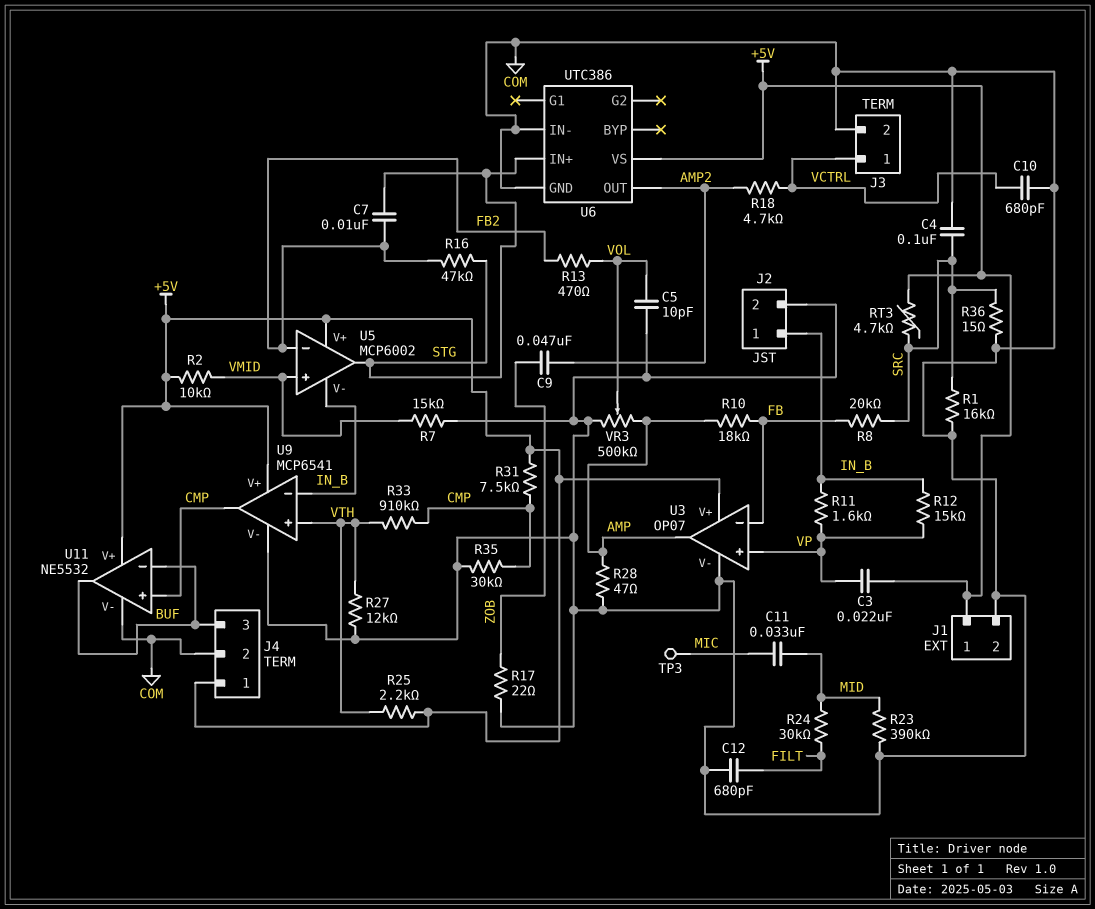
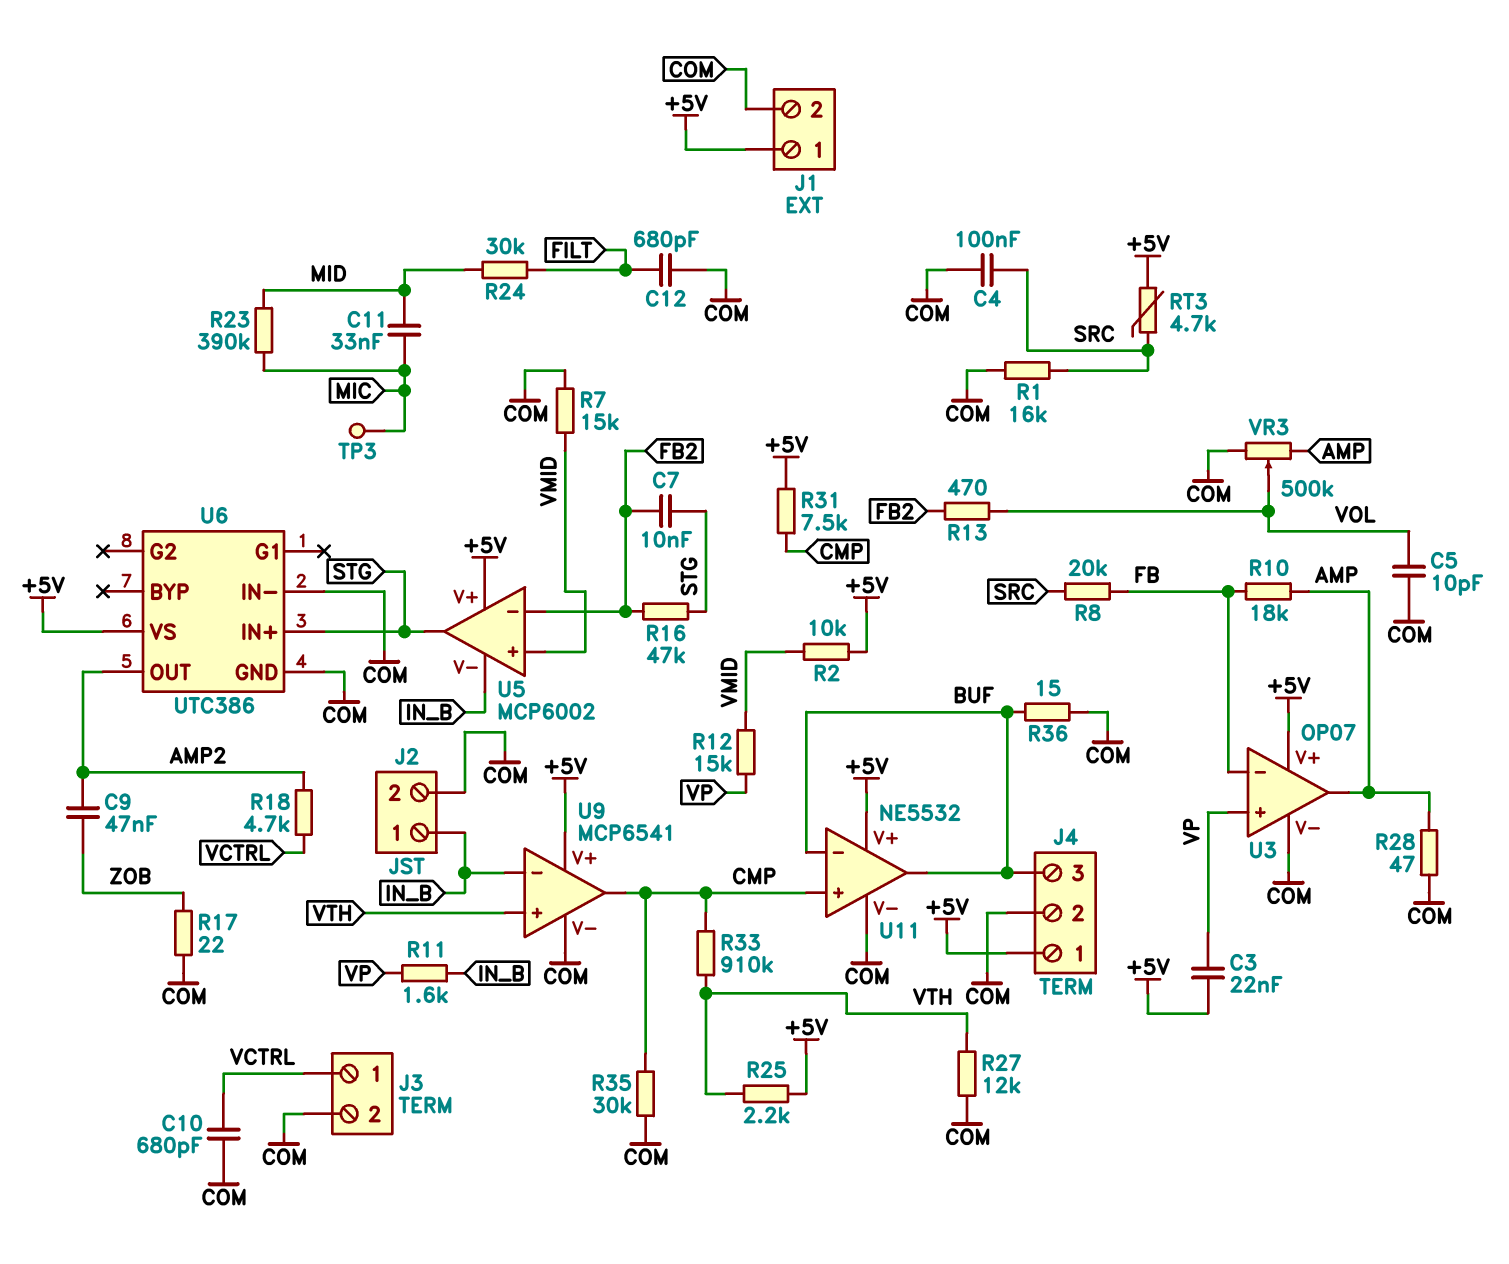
R12: 15k (IN_B, VP) -> 15k (VMID, VP)
R23: 390k (COM, MID) -> 390k (MIC, MID)
R36: 15 (COM, SRC) -> 15 (BUF, COM)

